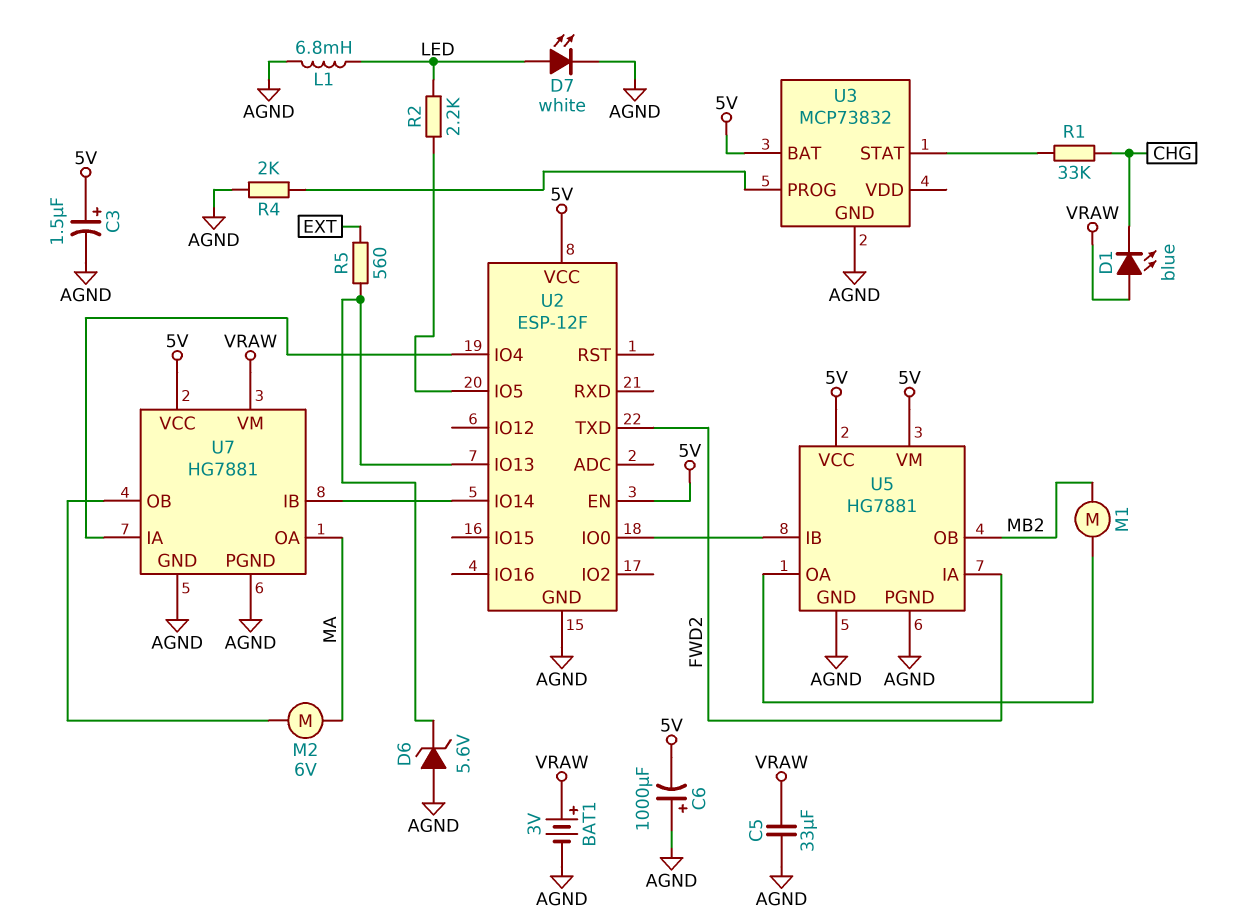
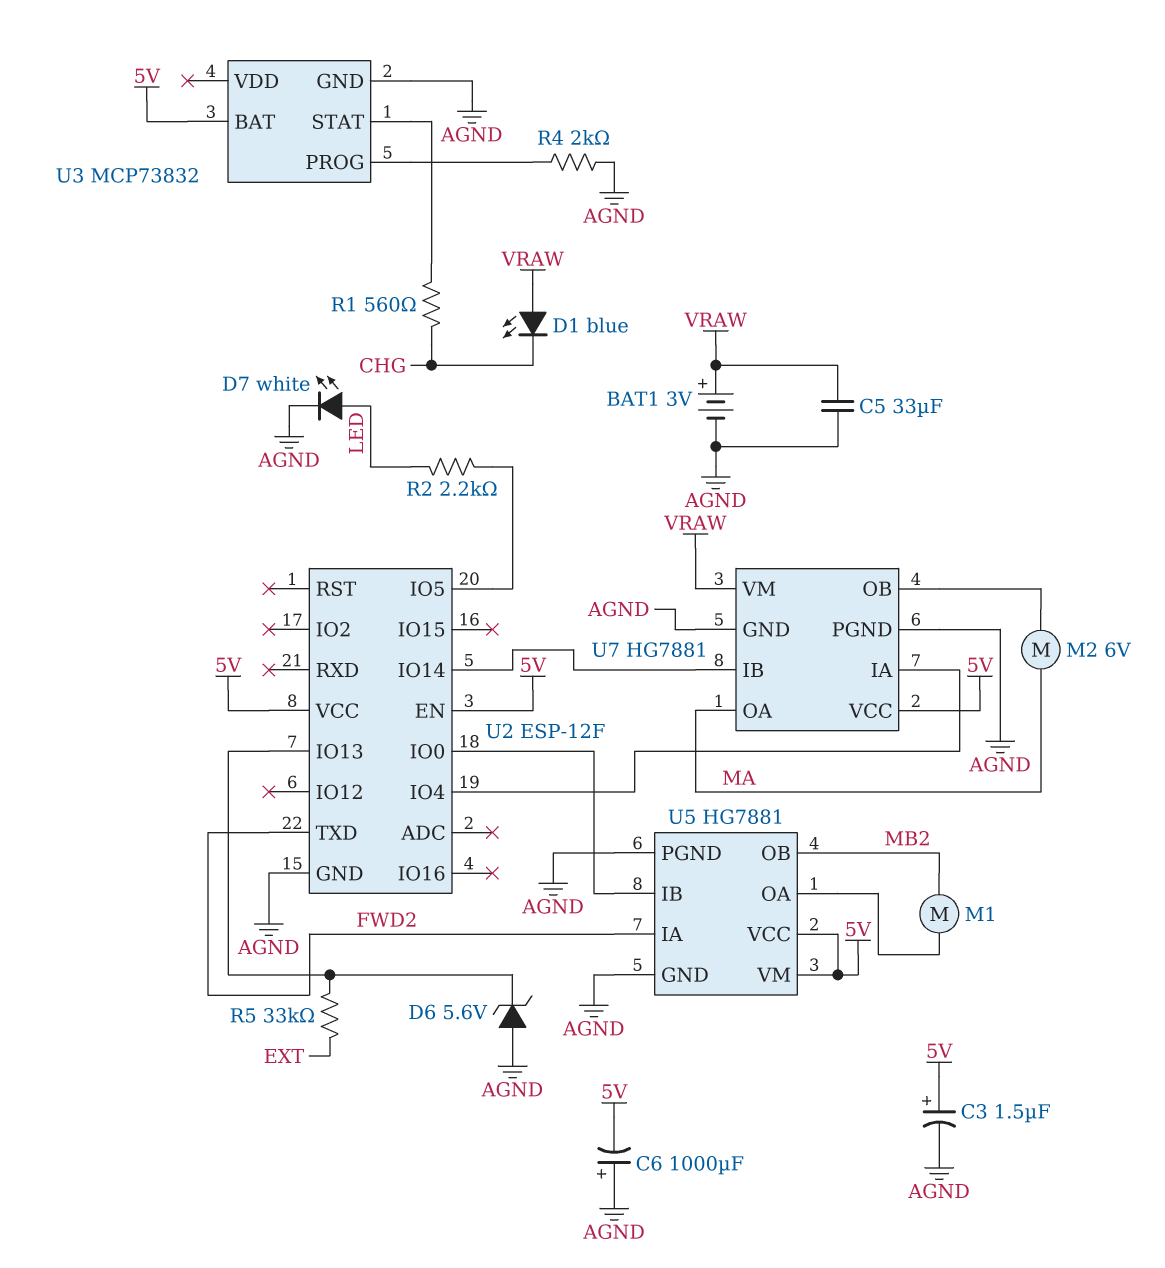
L1: 6.8mH (AGND, LED) -> none
R1: 33k (CHG, U3/STAT) -> 560 (CHG, U3/STAT)
R5: 560 (EXT, U2/IO13) -> 33k (EXT, U2/IO13)

